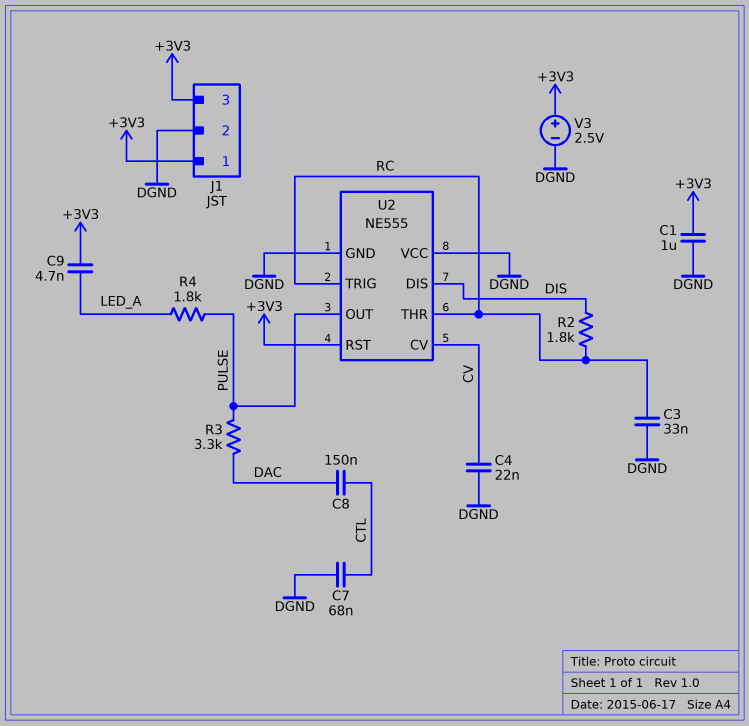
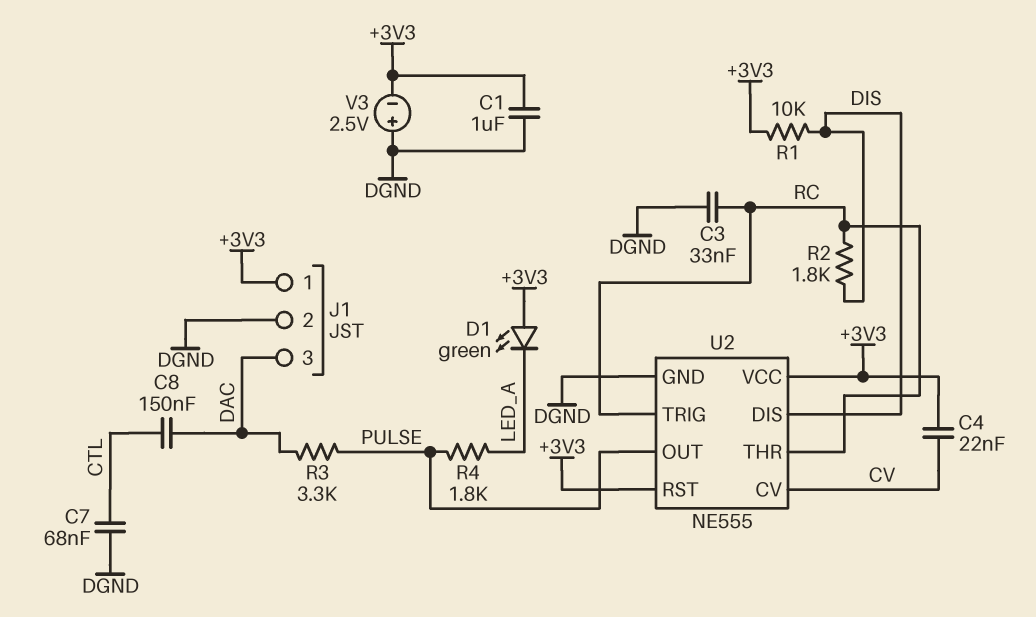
C4: 22nF (CV, DGND) -> 22nF (+3V3, CV)
C9: 4.7nF (+3V3, LED_A) -> none
D1: none -> LED green (A +3V3, K LED_A)
J1 pin 3: +3V3 -> DAC
R1: none -> 10k (+3V3, DIS)
U2 pin VCC: DGND -> +3V3
V3: 2.5V (plus +3V3, minus DGND) -> 2.5V (plus DGND, minus +3V3)

